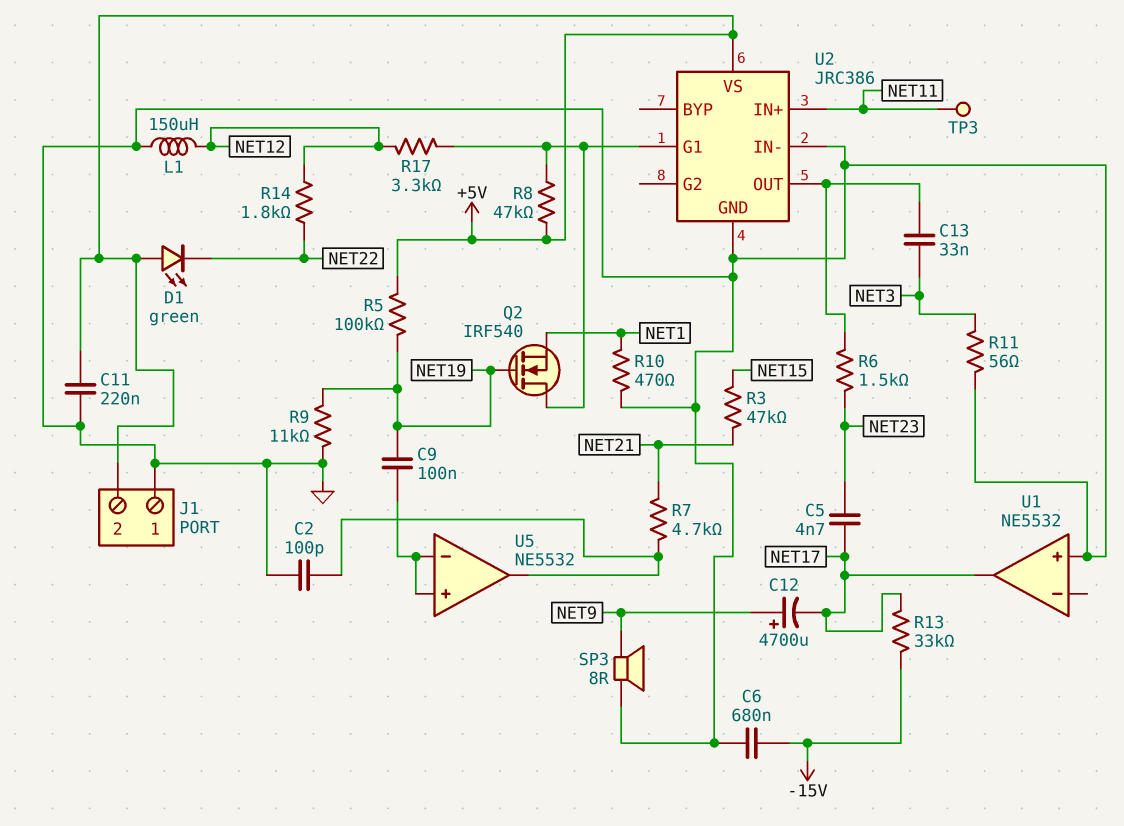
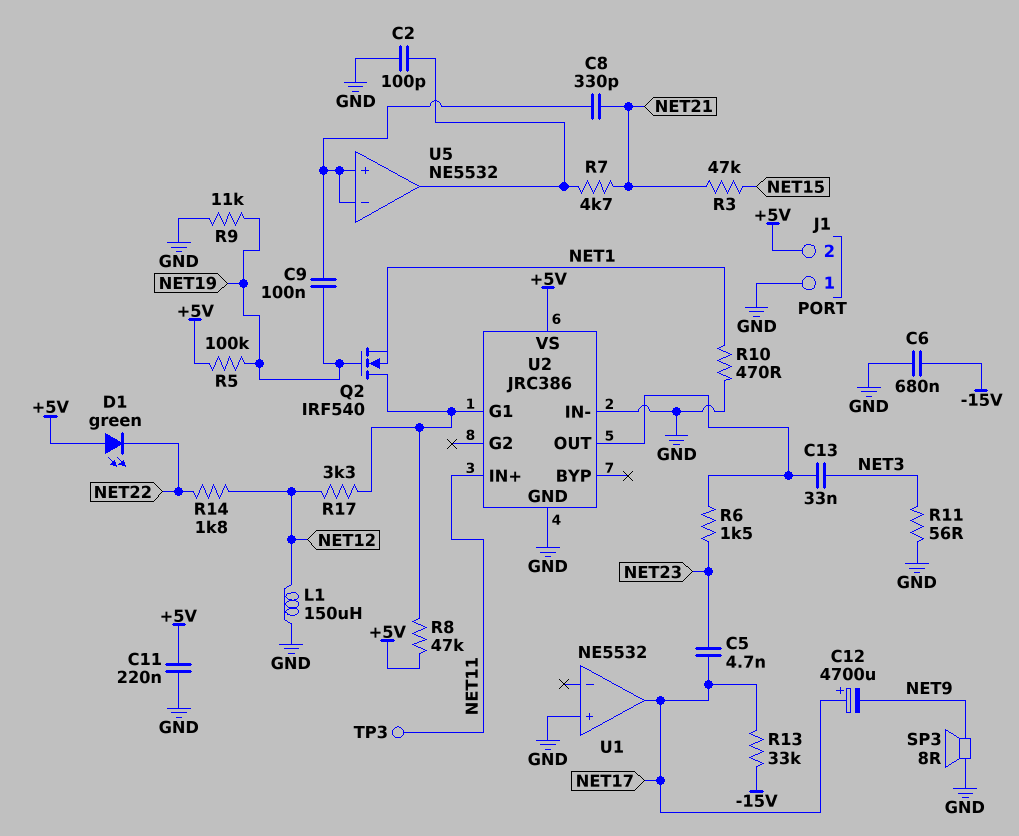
C8: none -> 330pF (NET21, U5/in+)
C12: 4700uF (plus NET9, minus NET17) -> 4700uF (plus NET17, minus NET9)

